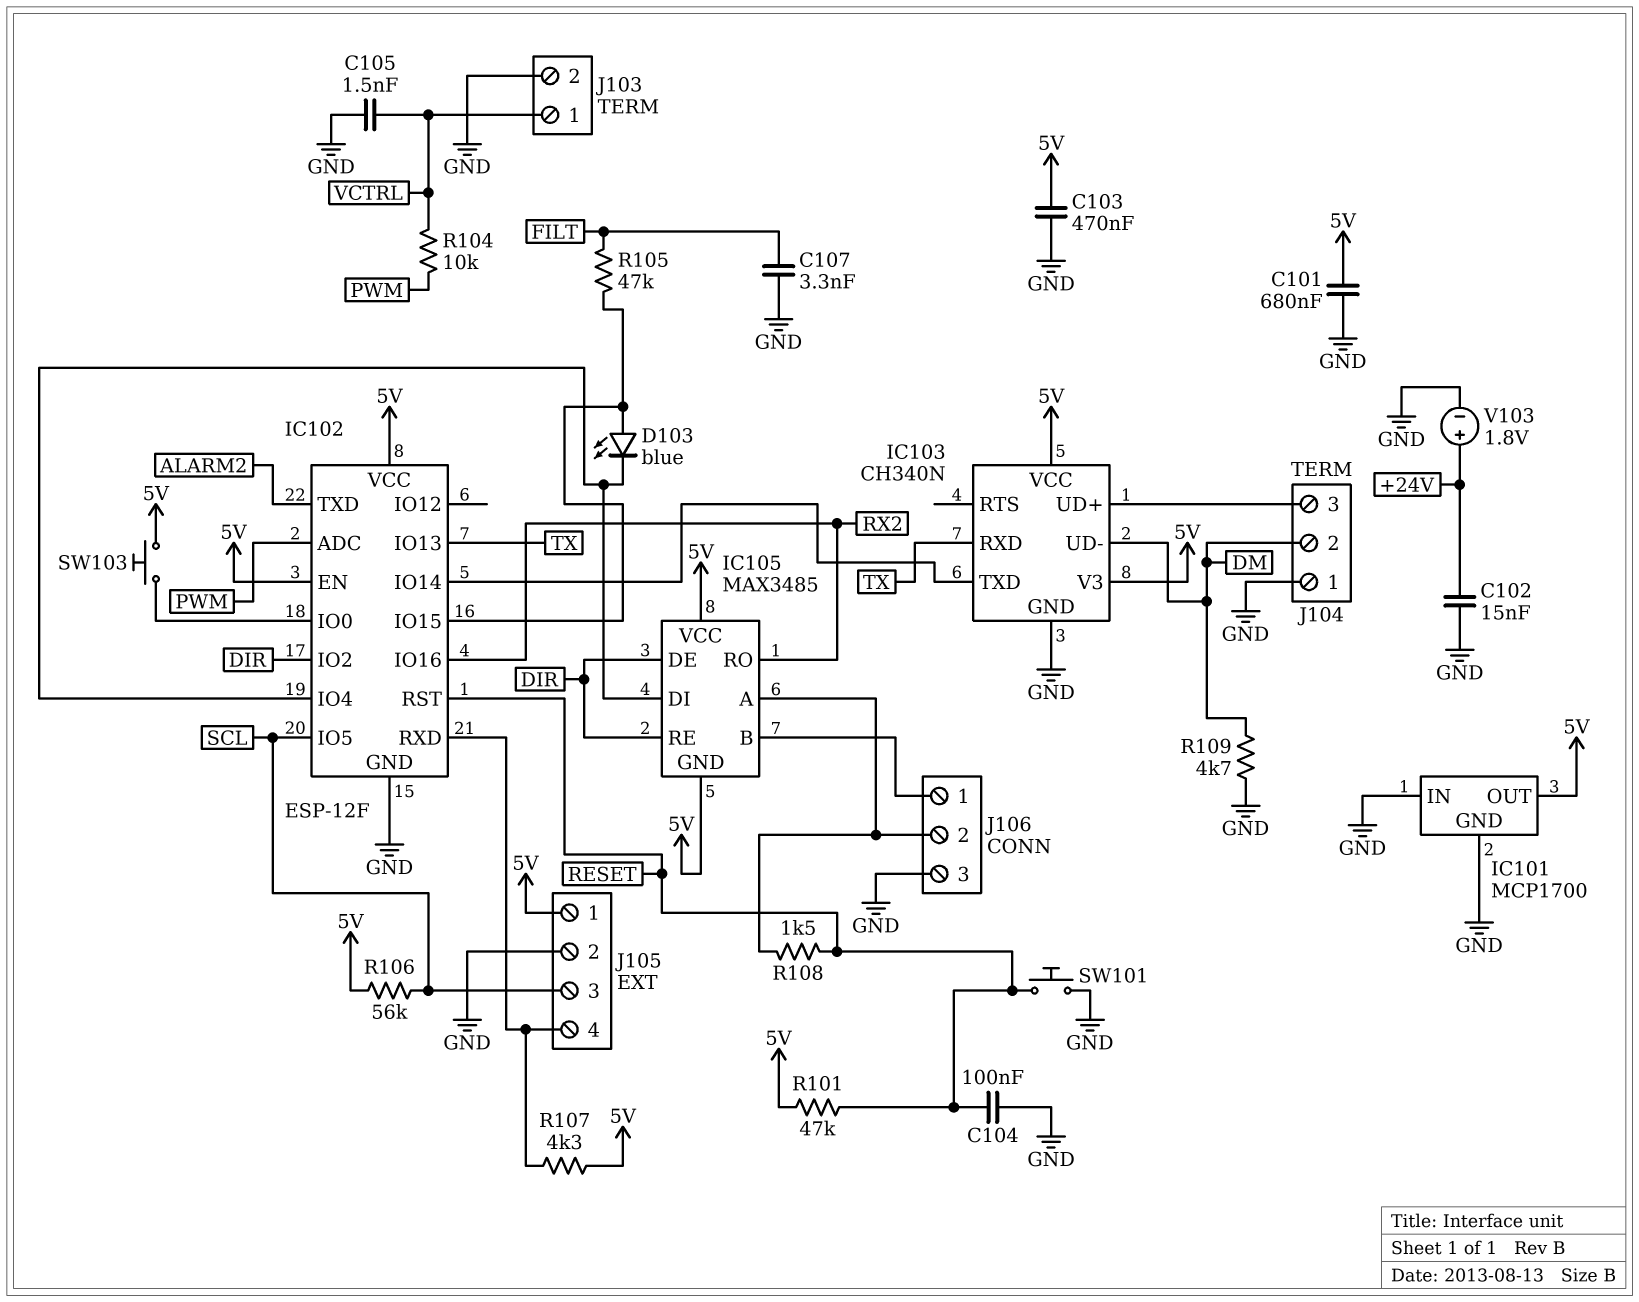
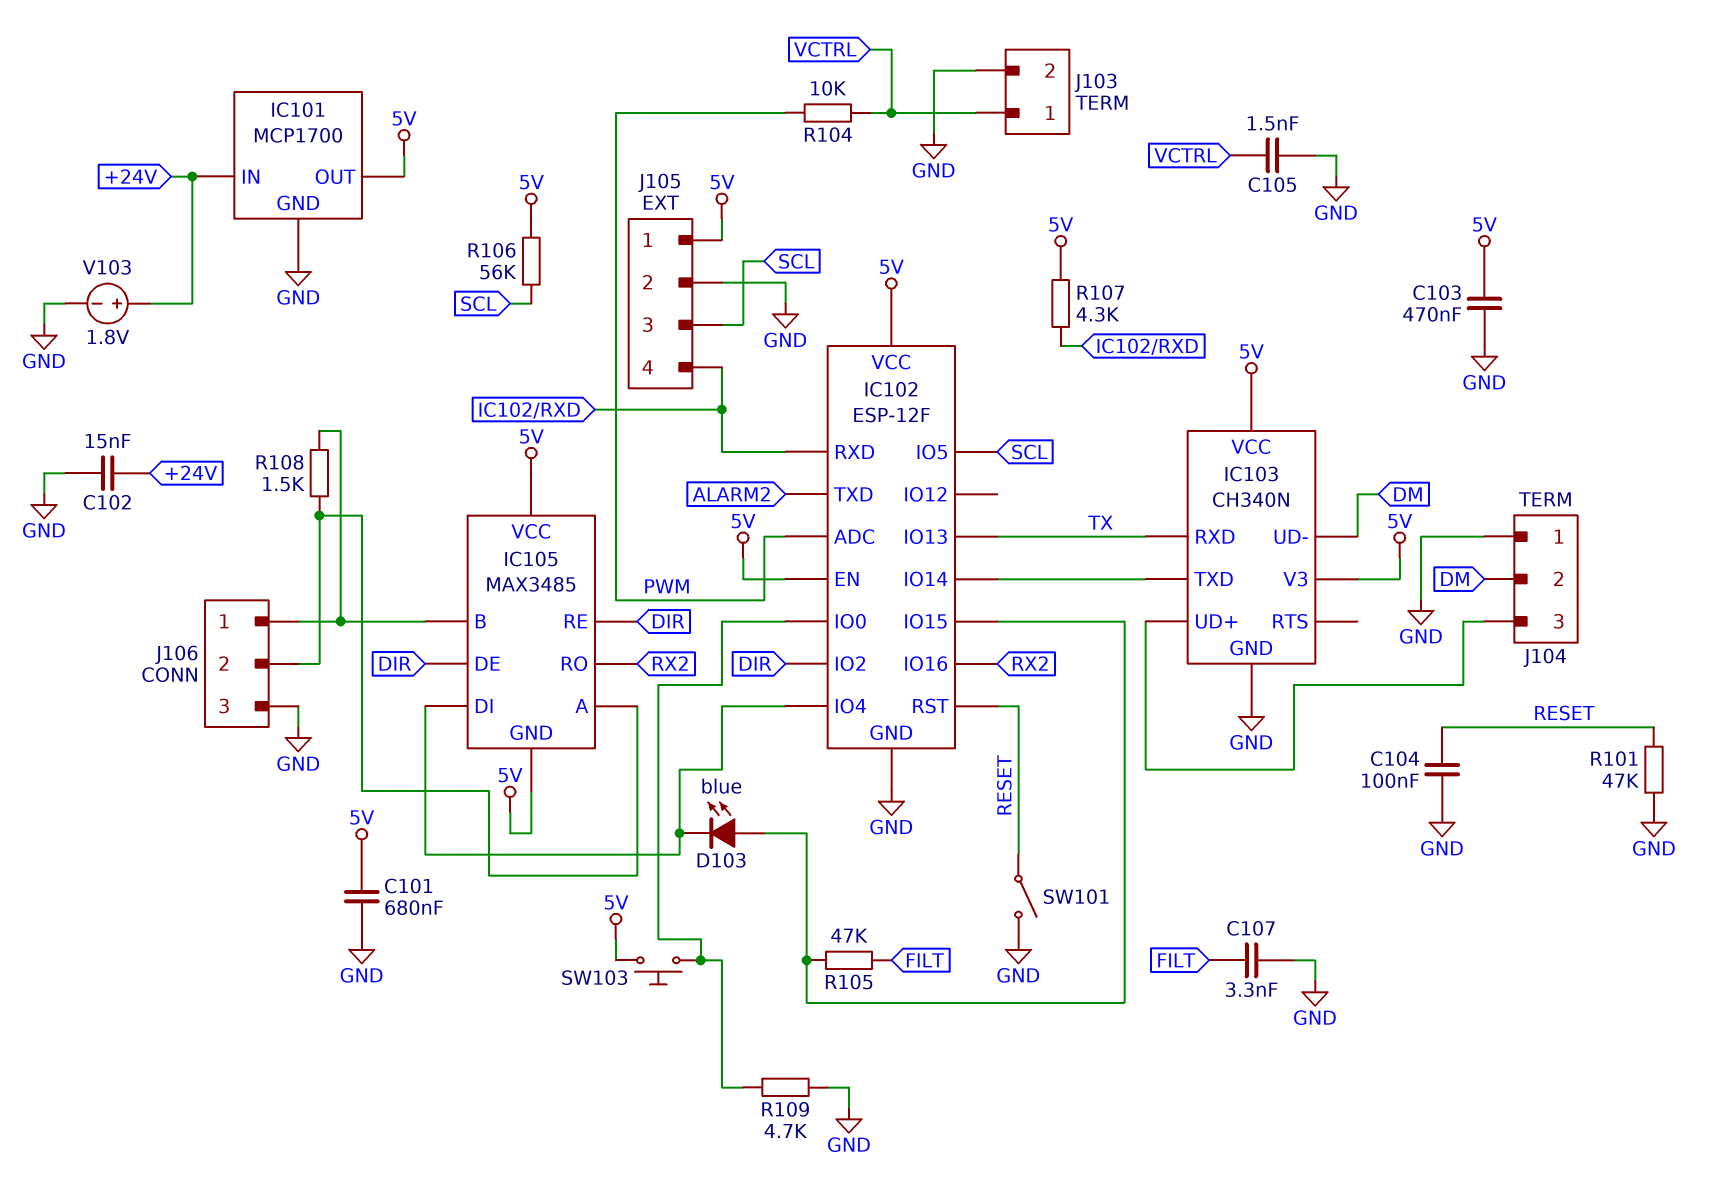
IC101 pin IN: GND -> +24V
R101: 47k (5V, RESET) -> 47k (GND, RESET)
R108: 1.5k (IC105/A, RESET) -> 1.5k (IC105/A, IC105/B)
R109: 4.7k (DM, GND) -> 4.7k (GND, IC102/IO0)
SW101: button (GND, RESET) -> switch (GND, RESET)

